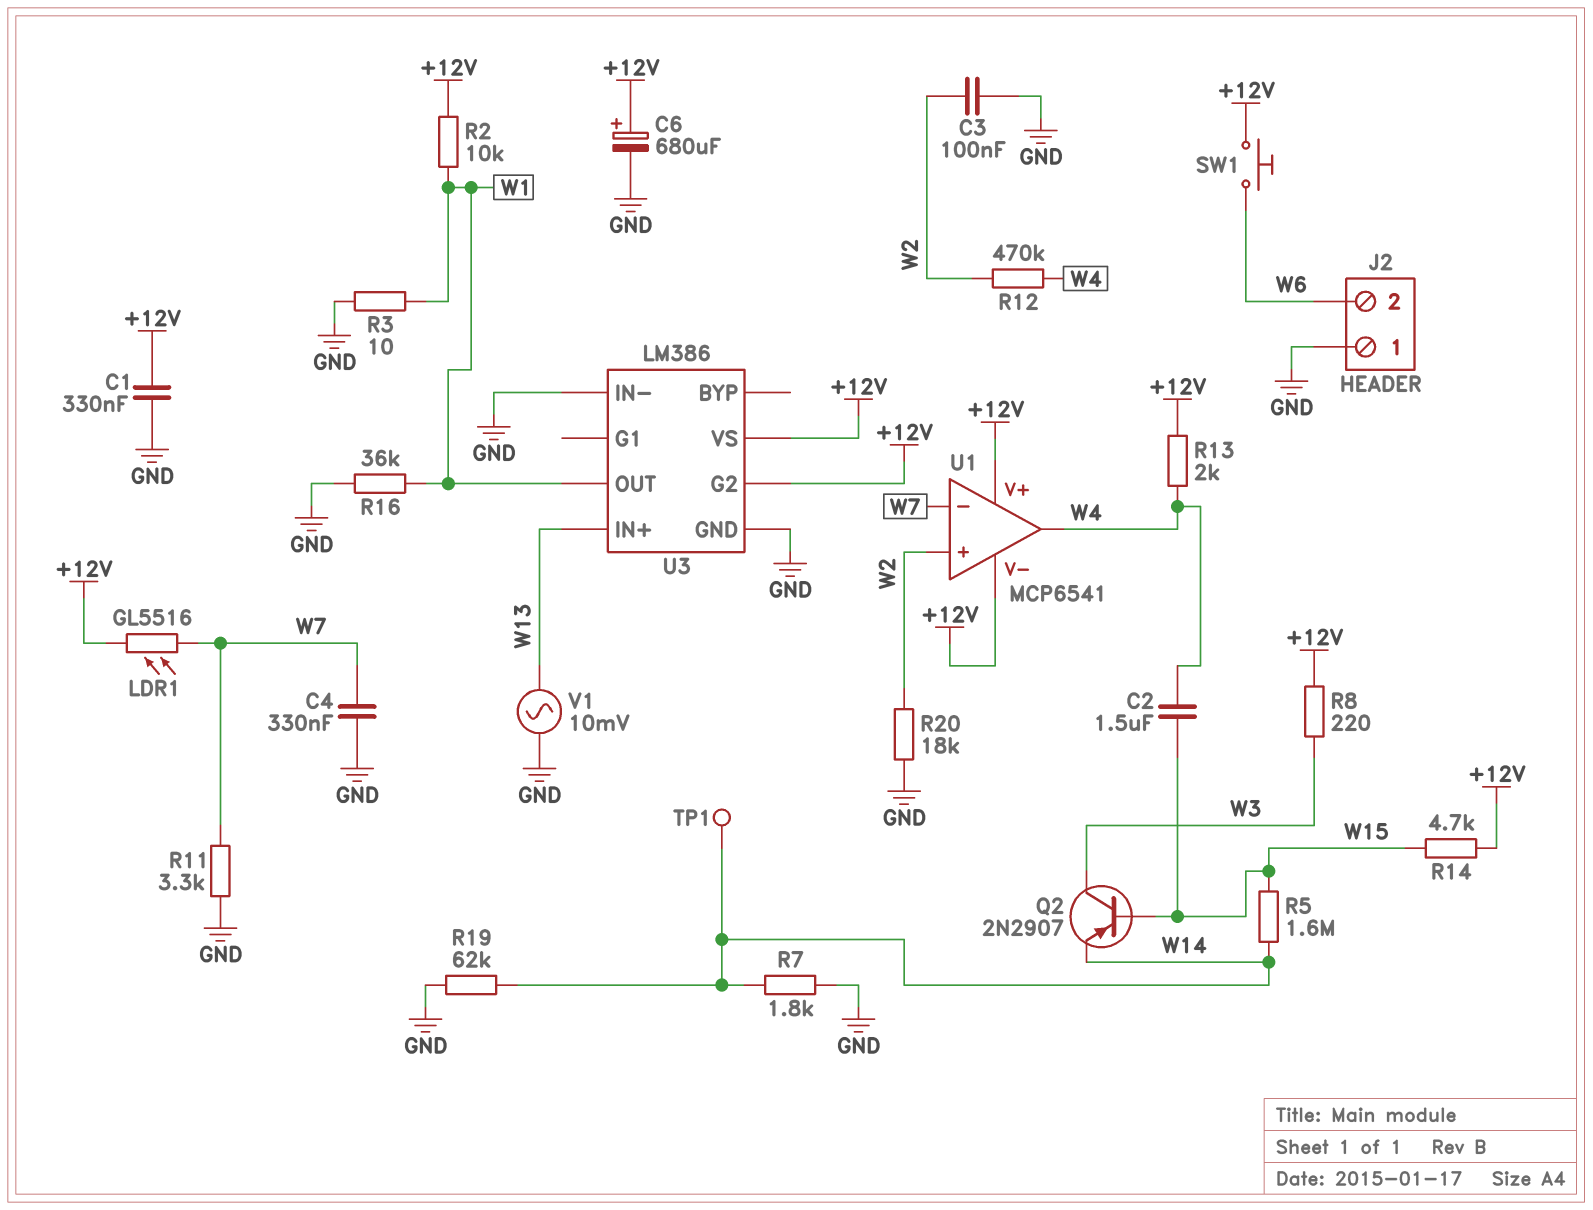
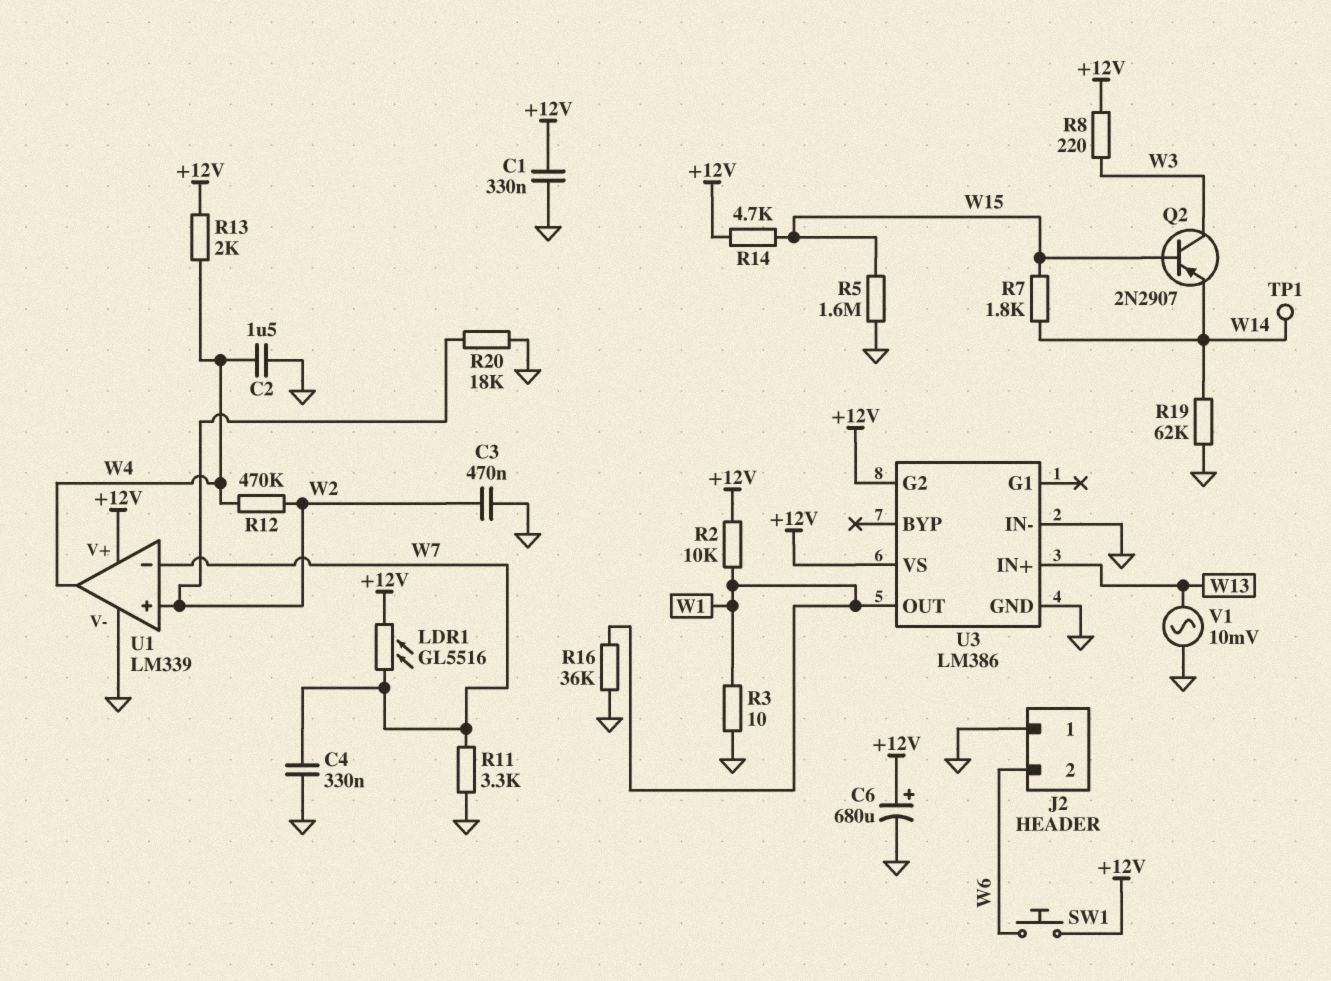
C2: 1.5uF (W4, W15) -> 1.5uF (GND, W4)
C3: 100nF (GND, W2) -> 470nF (GND, W2)
R5: 1.6M (W14, W15) -> 1.6M (GND, W15)
R7: 1.8k (GND, W14) -> 1.8k (W14, W15)
U1: MCP6541 -> LM339
U1 pin V-: +12V -> GND

